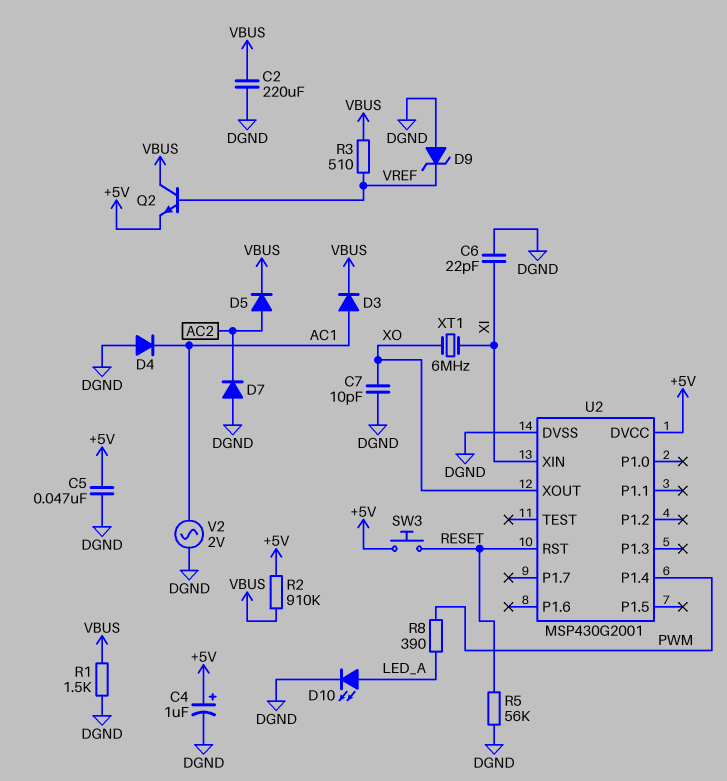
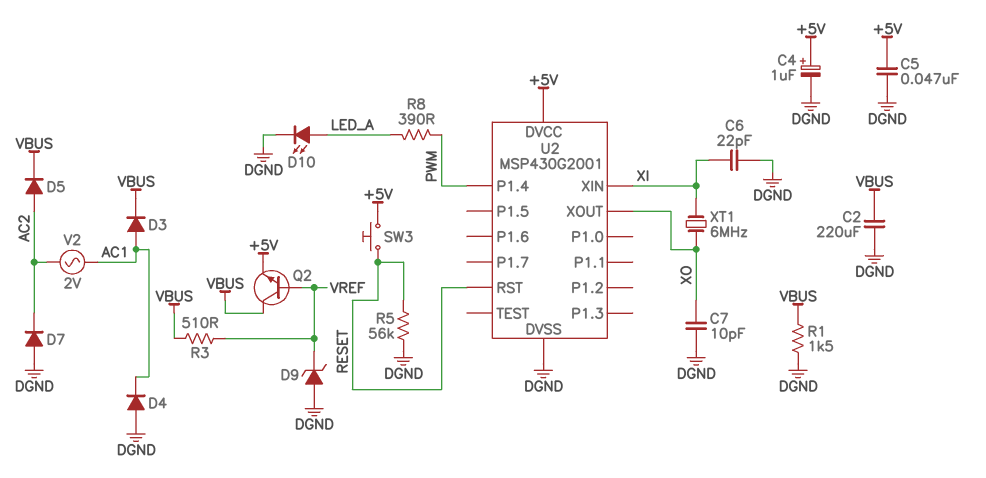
R2: 910k (+5V, VBUS) -> none
V2: AC 2V (AC1, DGND) -> AC 2V (AC1, AC2)

